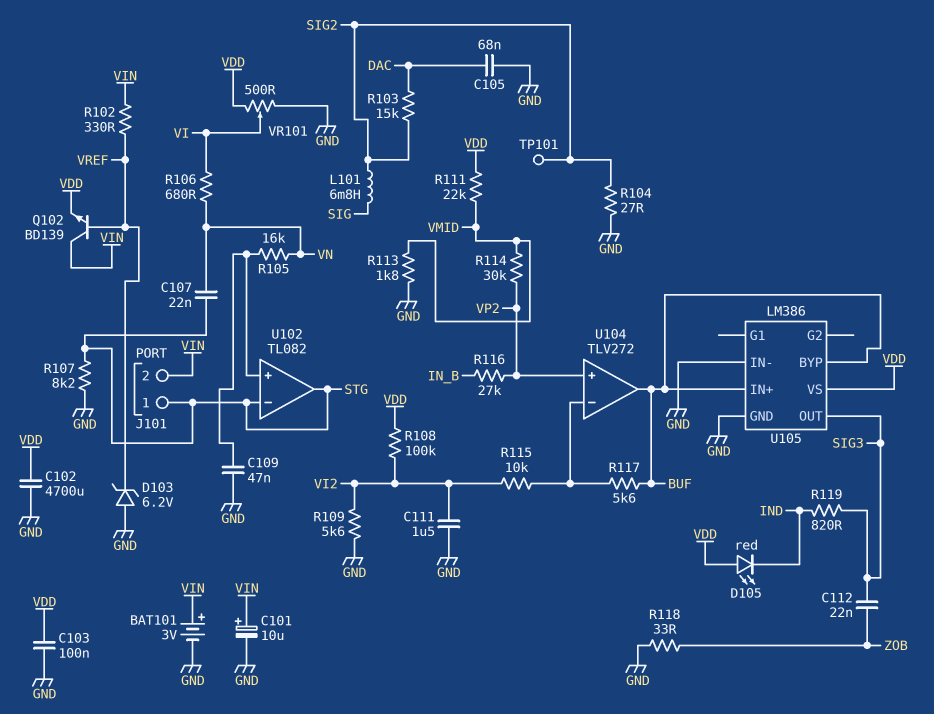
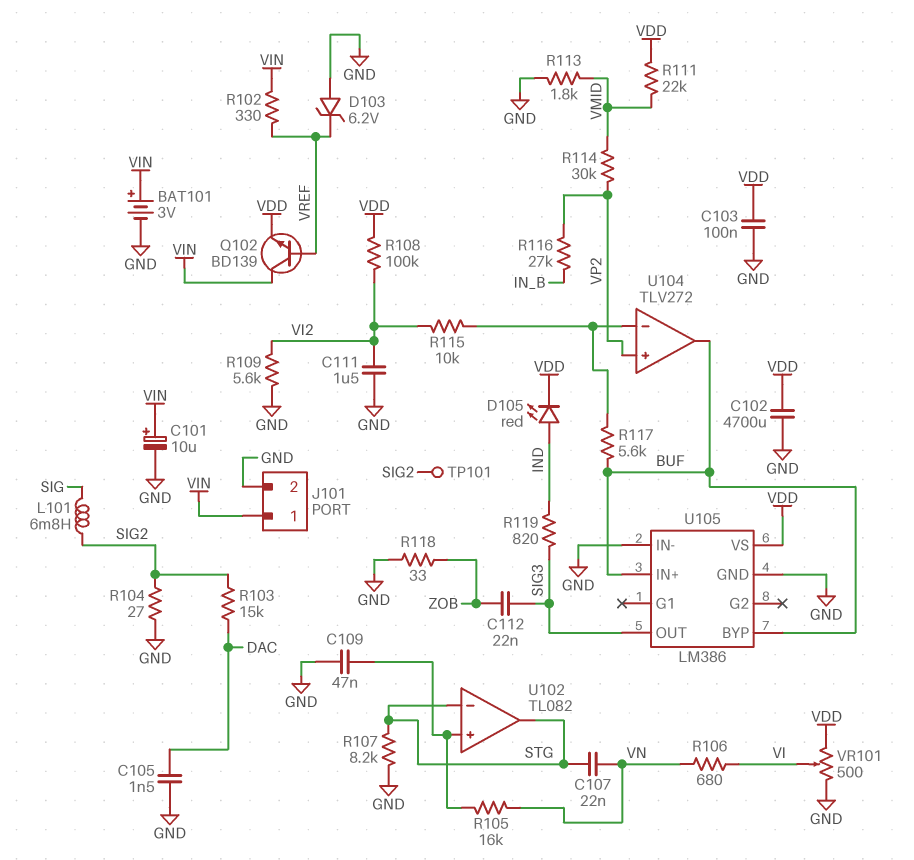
C105: 68nF (DAC, GND) -> 1.5nF (DAC, GND)
D105: LED red (A VDD, K IND) -> LED red (A IND, K VDD)
J101 pin 1: STG -> VIN
J101 pin 2: VIN -> GND

